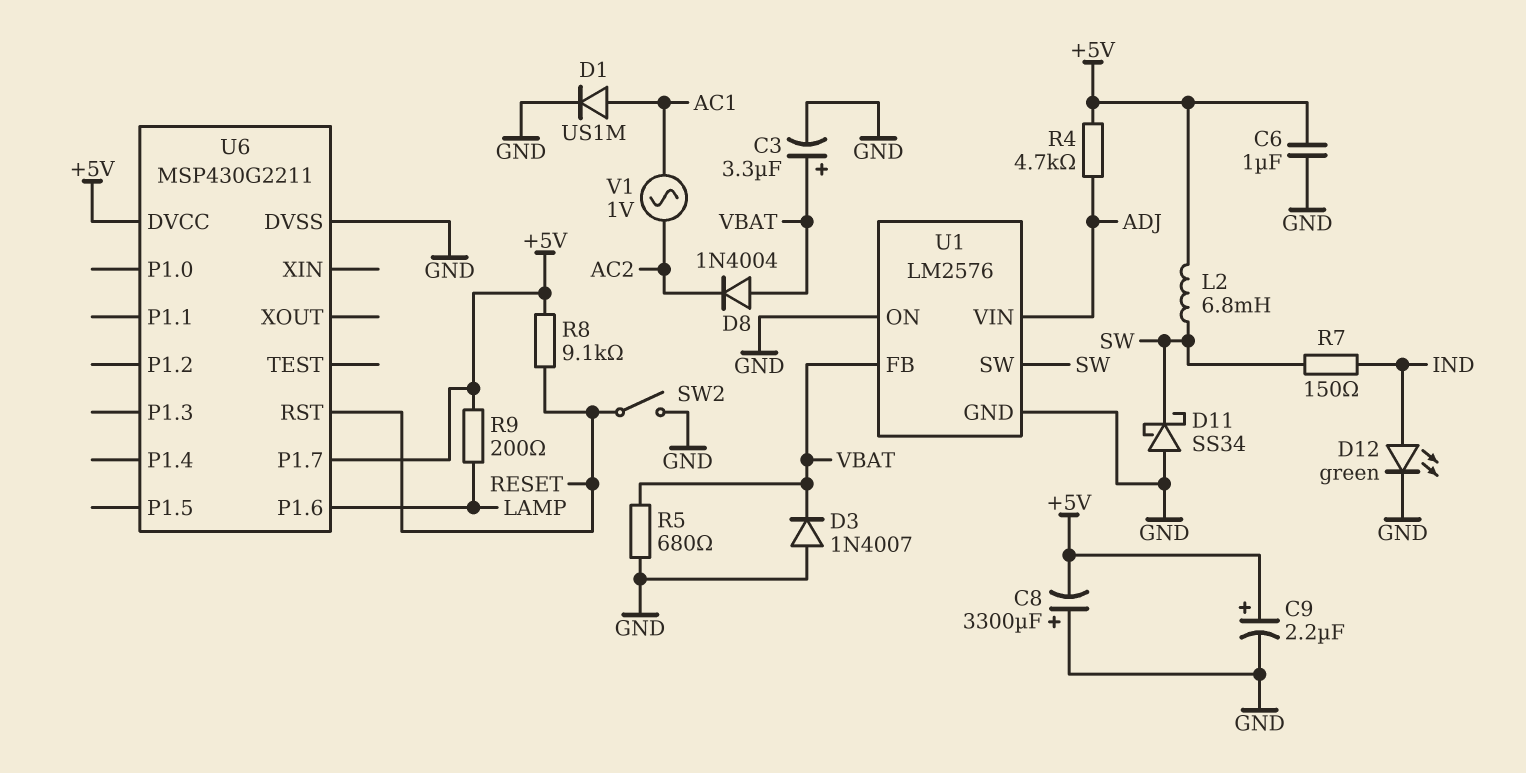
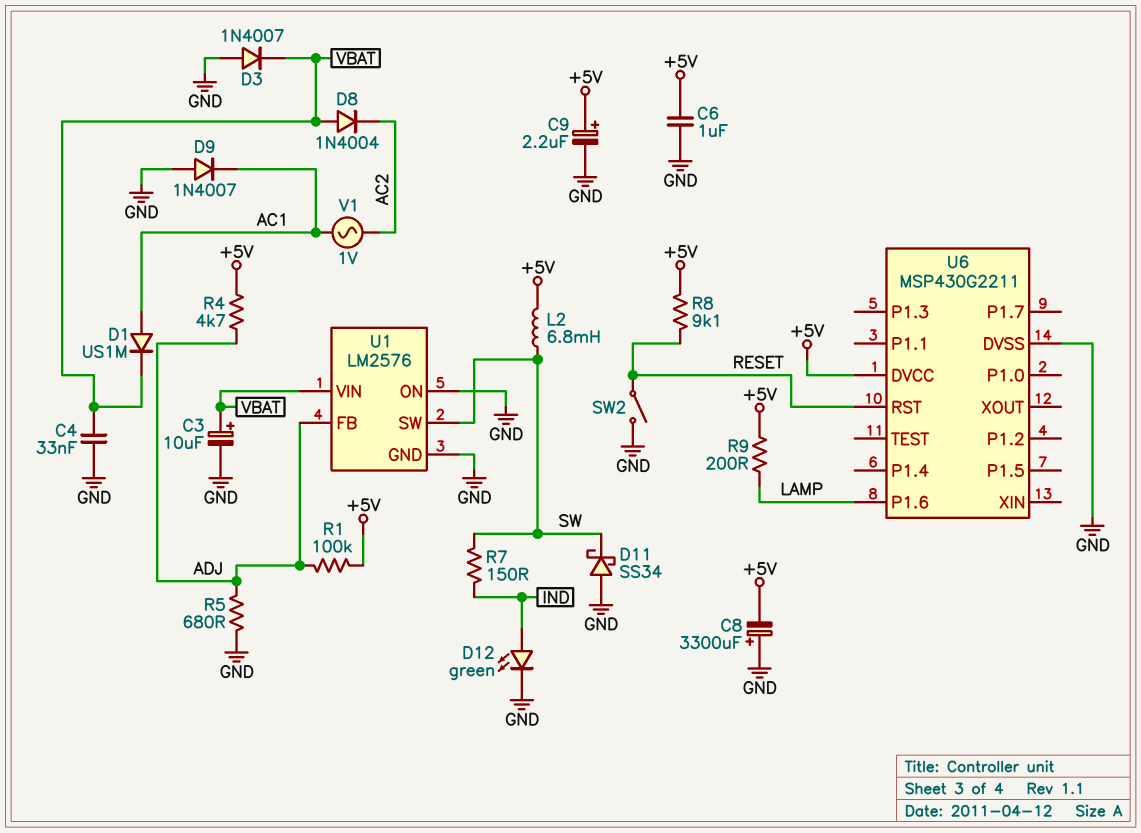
C3: 3.3uF (plus VBAT, minus GND) -> 10uF (plus VBAT, minus GND)
C4: none -> 33nF (GND, VBAT)
D1: diode US1M (A AC1, K GND) -> diode US1M (A AC1, K VBAT)
D9: none -> diode 1N4007 (A GND, K AC1)
R1: none -> 100k (+5V, ADJ)
R5: 680 (GND, VBAT) -> 680 (ADJ, GND)
U1 pin FB: VBAT -> ADJ
U1 pin VIN: ADJ -> VBAT
U6 pin P1.7: +5V -> none

